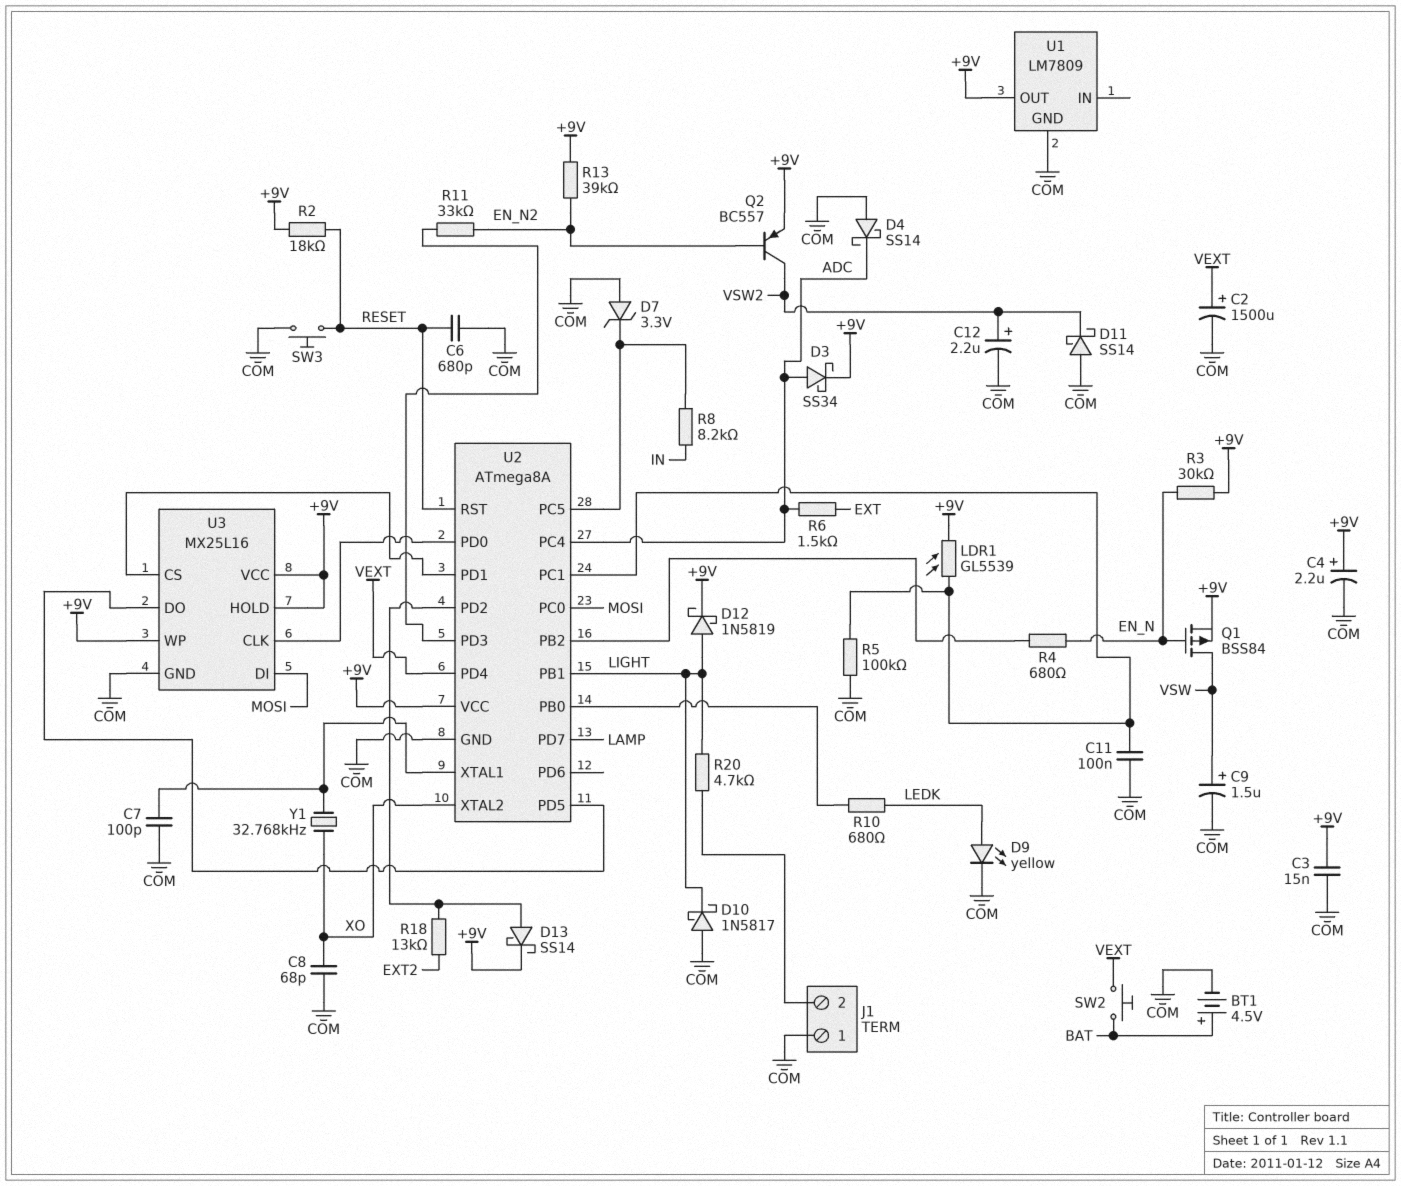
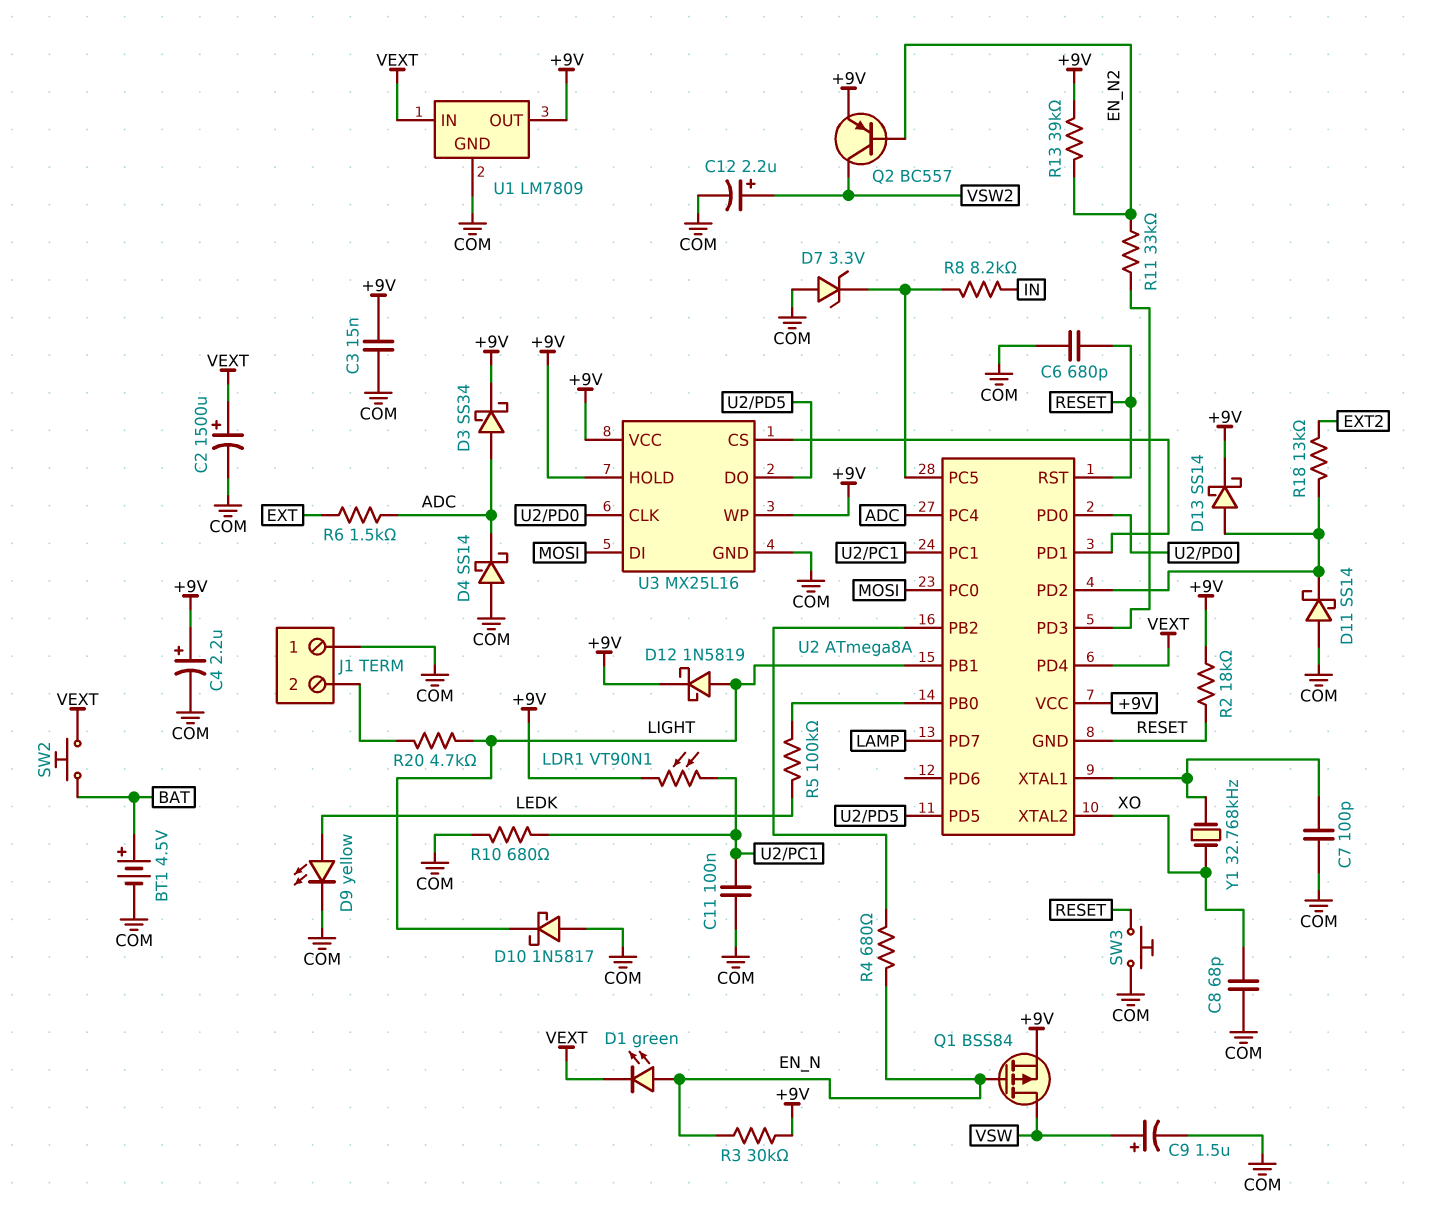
D1: none -> LED green (A EN_N, K VEXT)
D11: schottky SS14 (A COM, K VSW2) -> schottky SS14 (A COM, K U2/PD2)
LDR1: GL5539 (+9V, U2/PC1) -> VT90N1 (+9V, U2/PC1)
R5: 100k (COM, U2/PC1) -> 100k (LEDK, U2/PB0)
R10: 680 (LEDK, U2/PB0) -> 680 (COM, U2/PC1)
U1 pin IN: none -> VEXT
U2 pin GND: COM -> RESET

